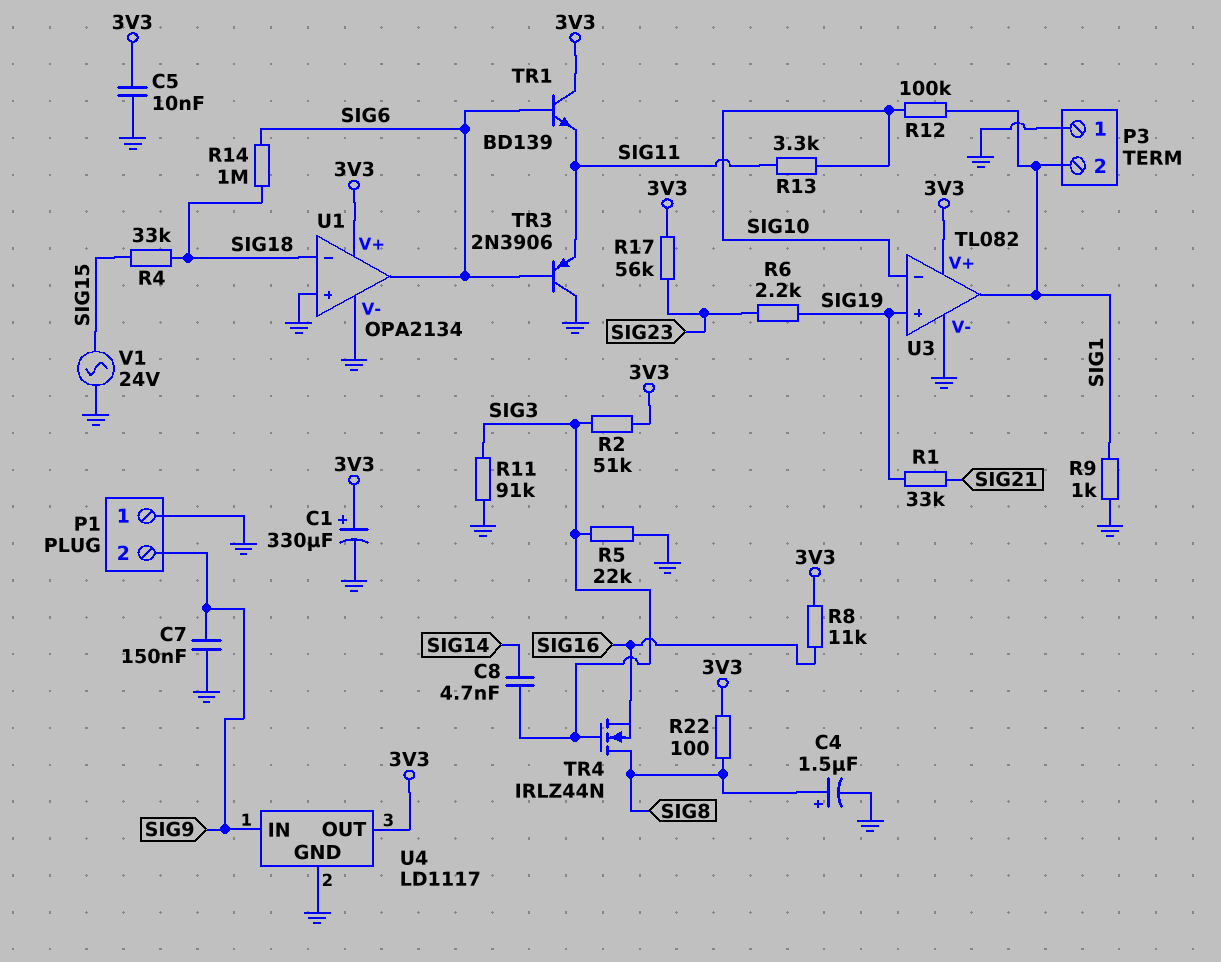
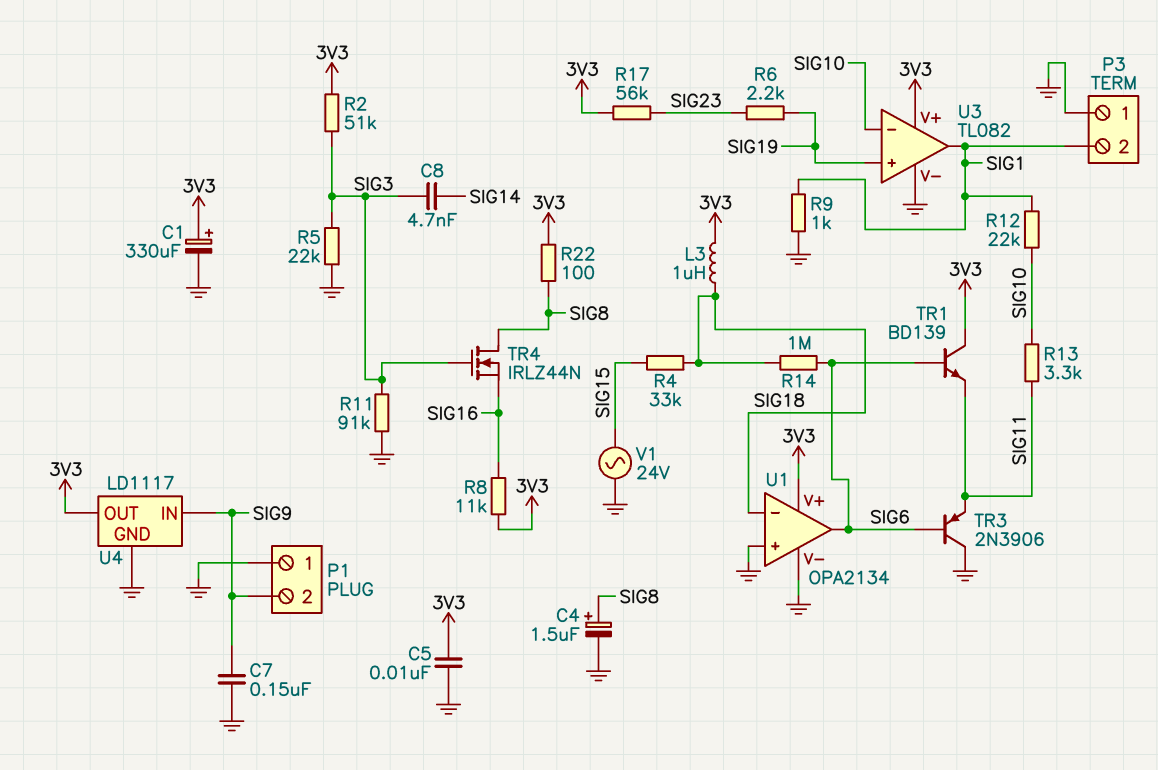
L3: none -> 1uH (3V3, SIG18)
R1: 33k (SIG19, SIG21) -> none
R12: 100k (SIG1, SIG10) -> 22k (SIG1, SIG10)

